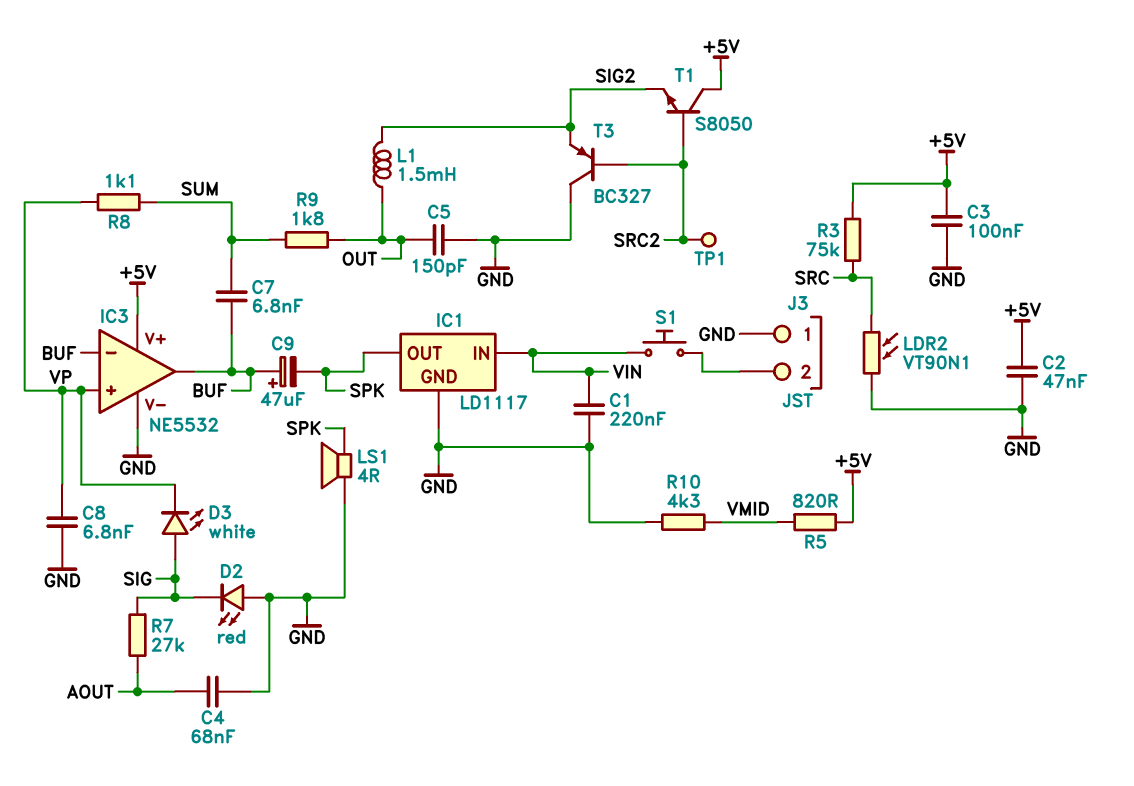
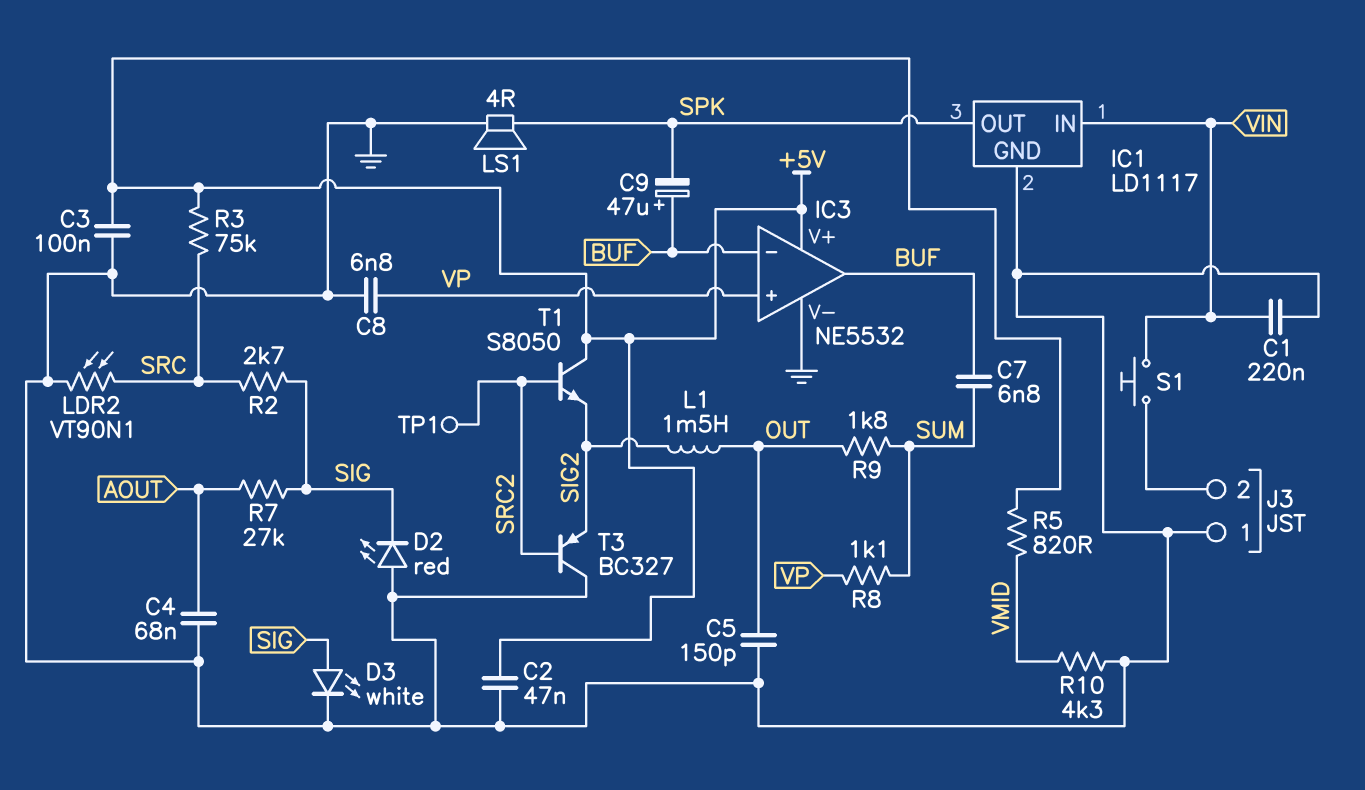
D3: LED white (A SIG, K VP) -> LED white (A SIG, K GND)
R2: none -> 2.7k (SIG, SRC)

